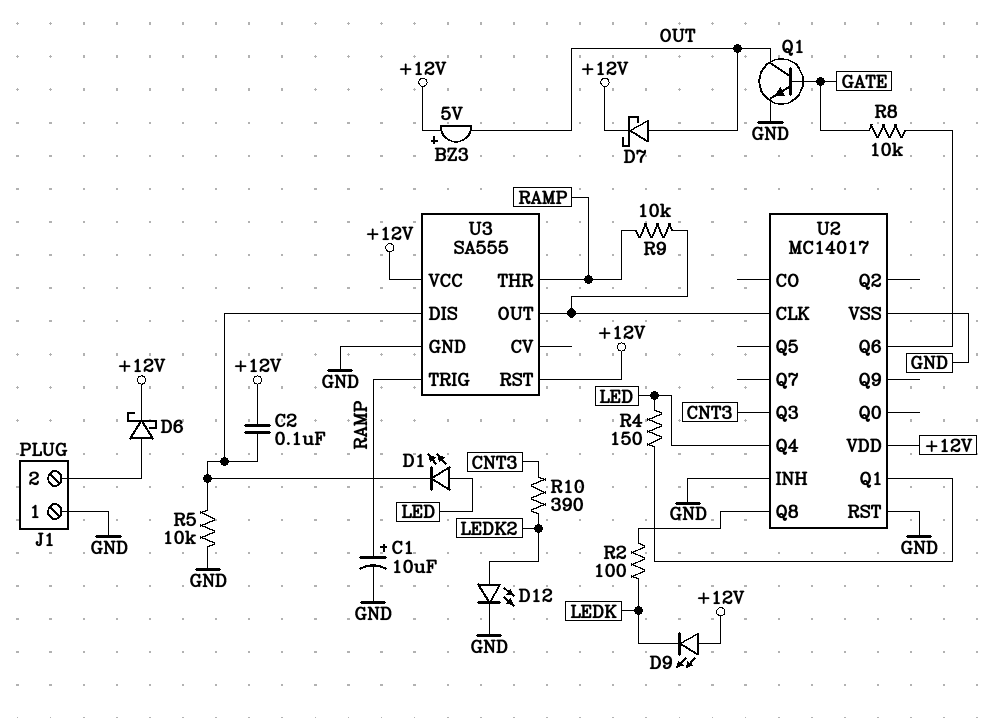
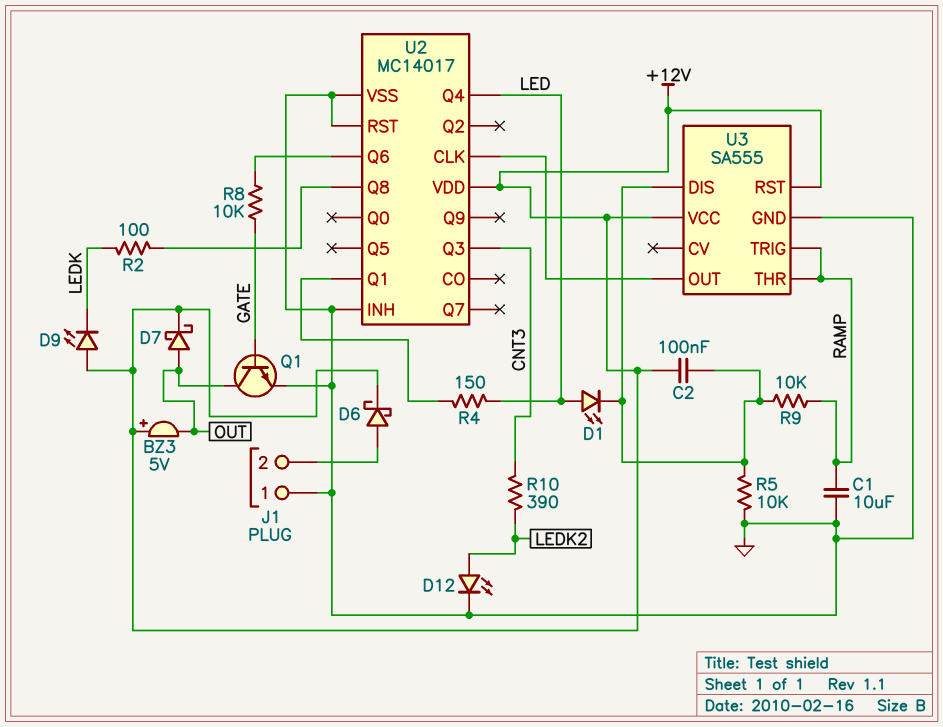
C1: 10uF (plus RAMP, minus GND) -> 10uF (GND, RAMP)
R9: 10k (RAMP, U2/CLK) -> 10k (RAMP, U3/DIS)

